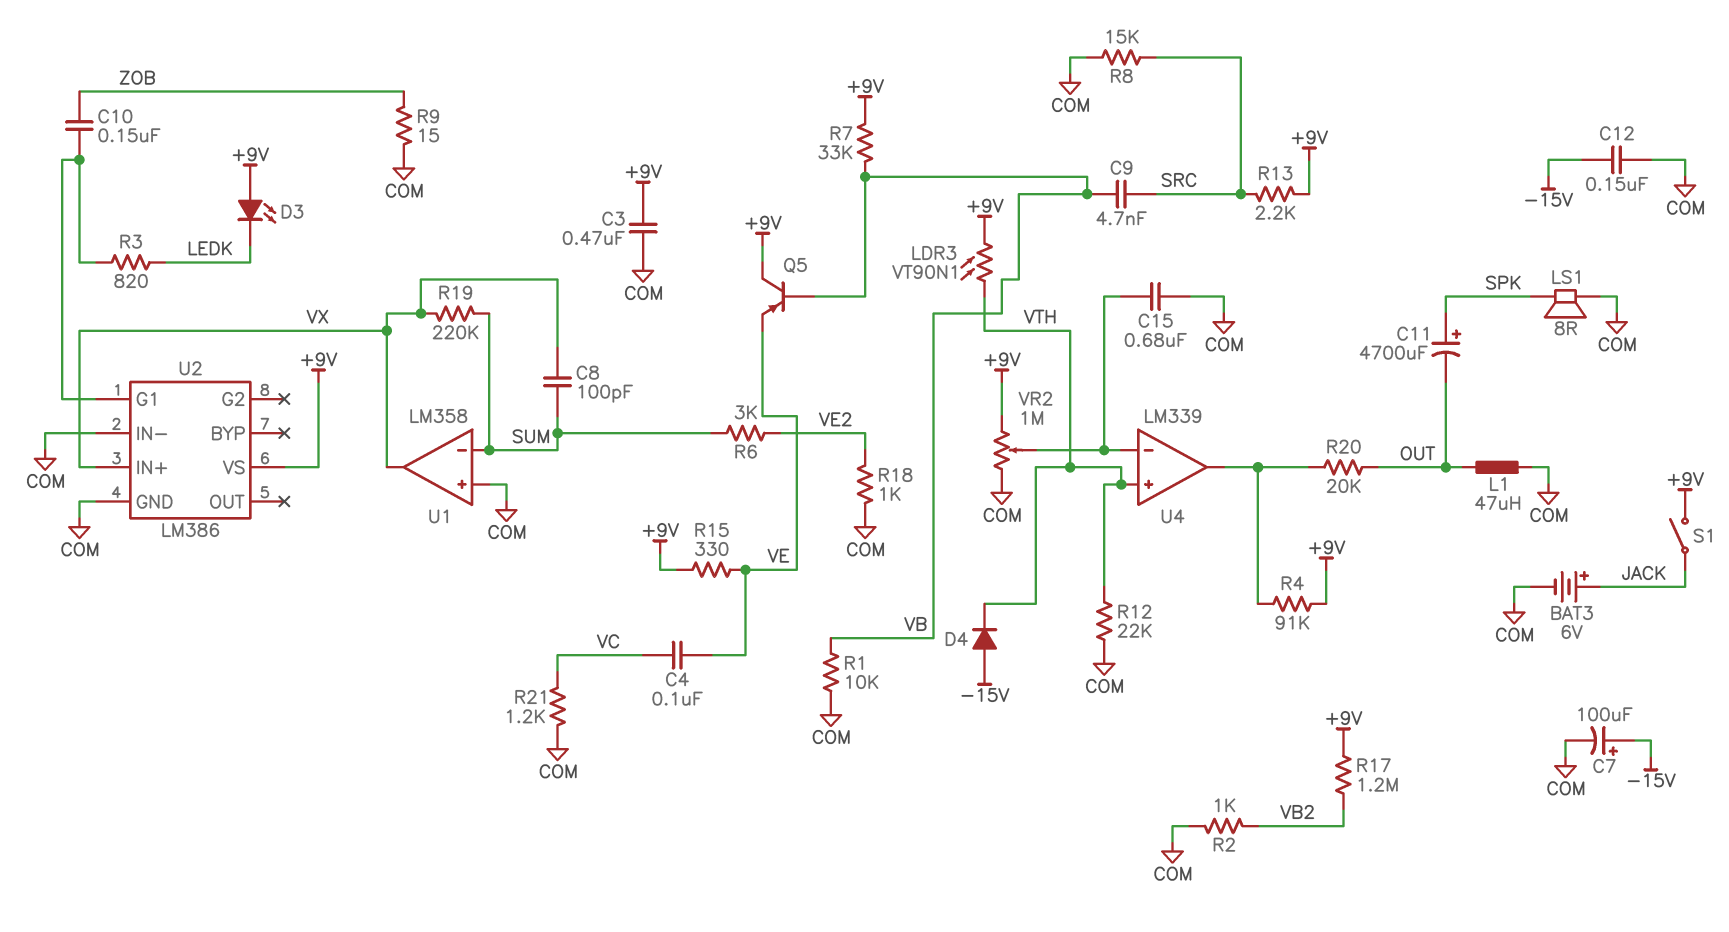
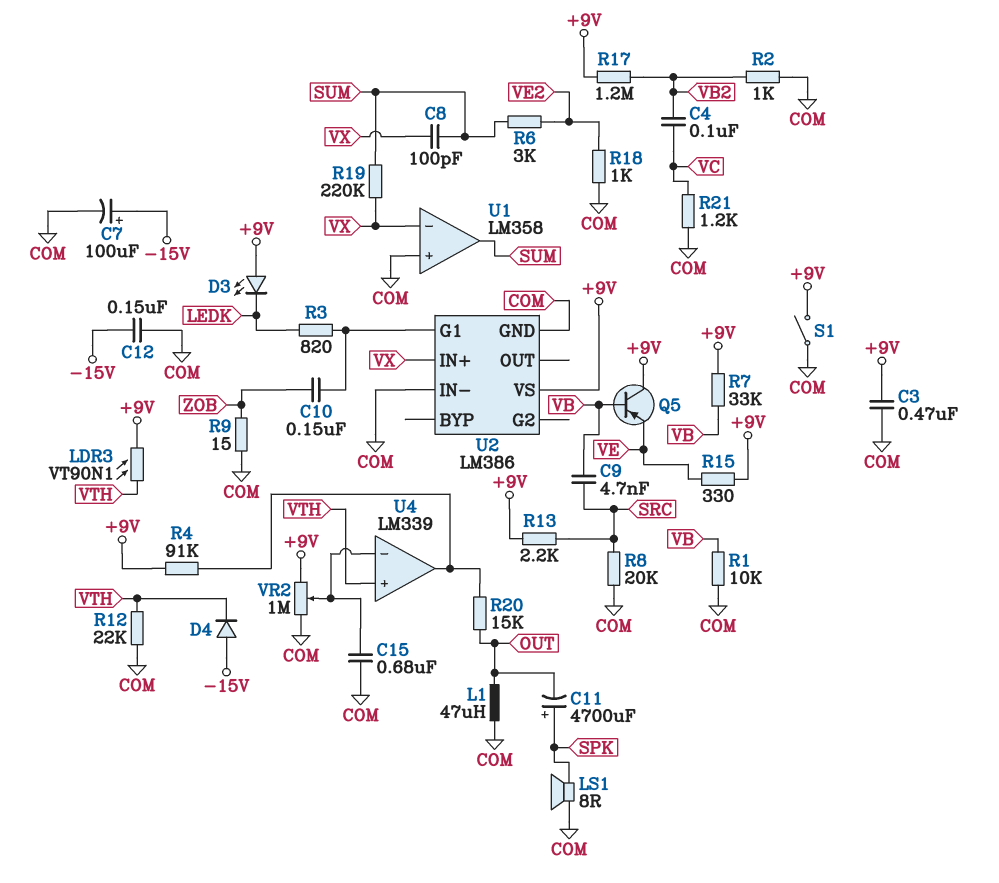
BAT3: 6V (plus JACK, minus COM) -> none
C4: 100nF (VC, VE) -> 100nF (VB2, VC)
R8: 15k (COM, SRC) -> 20k (COM, SRC)
R20: 20k (OUT, U4/out) -> 15k (OUT, U4/out)
S1: switch (+9V, JACK) -> switch (+9V, COM)
U1 pin in-: SUM -> VX
U1 pin out: VX -> SUM

